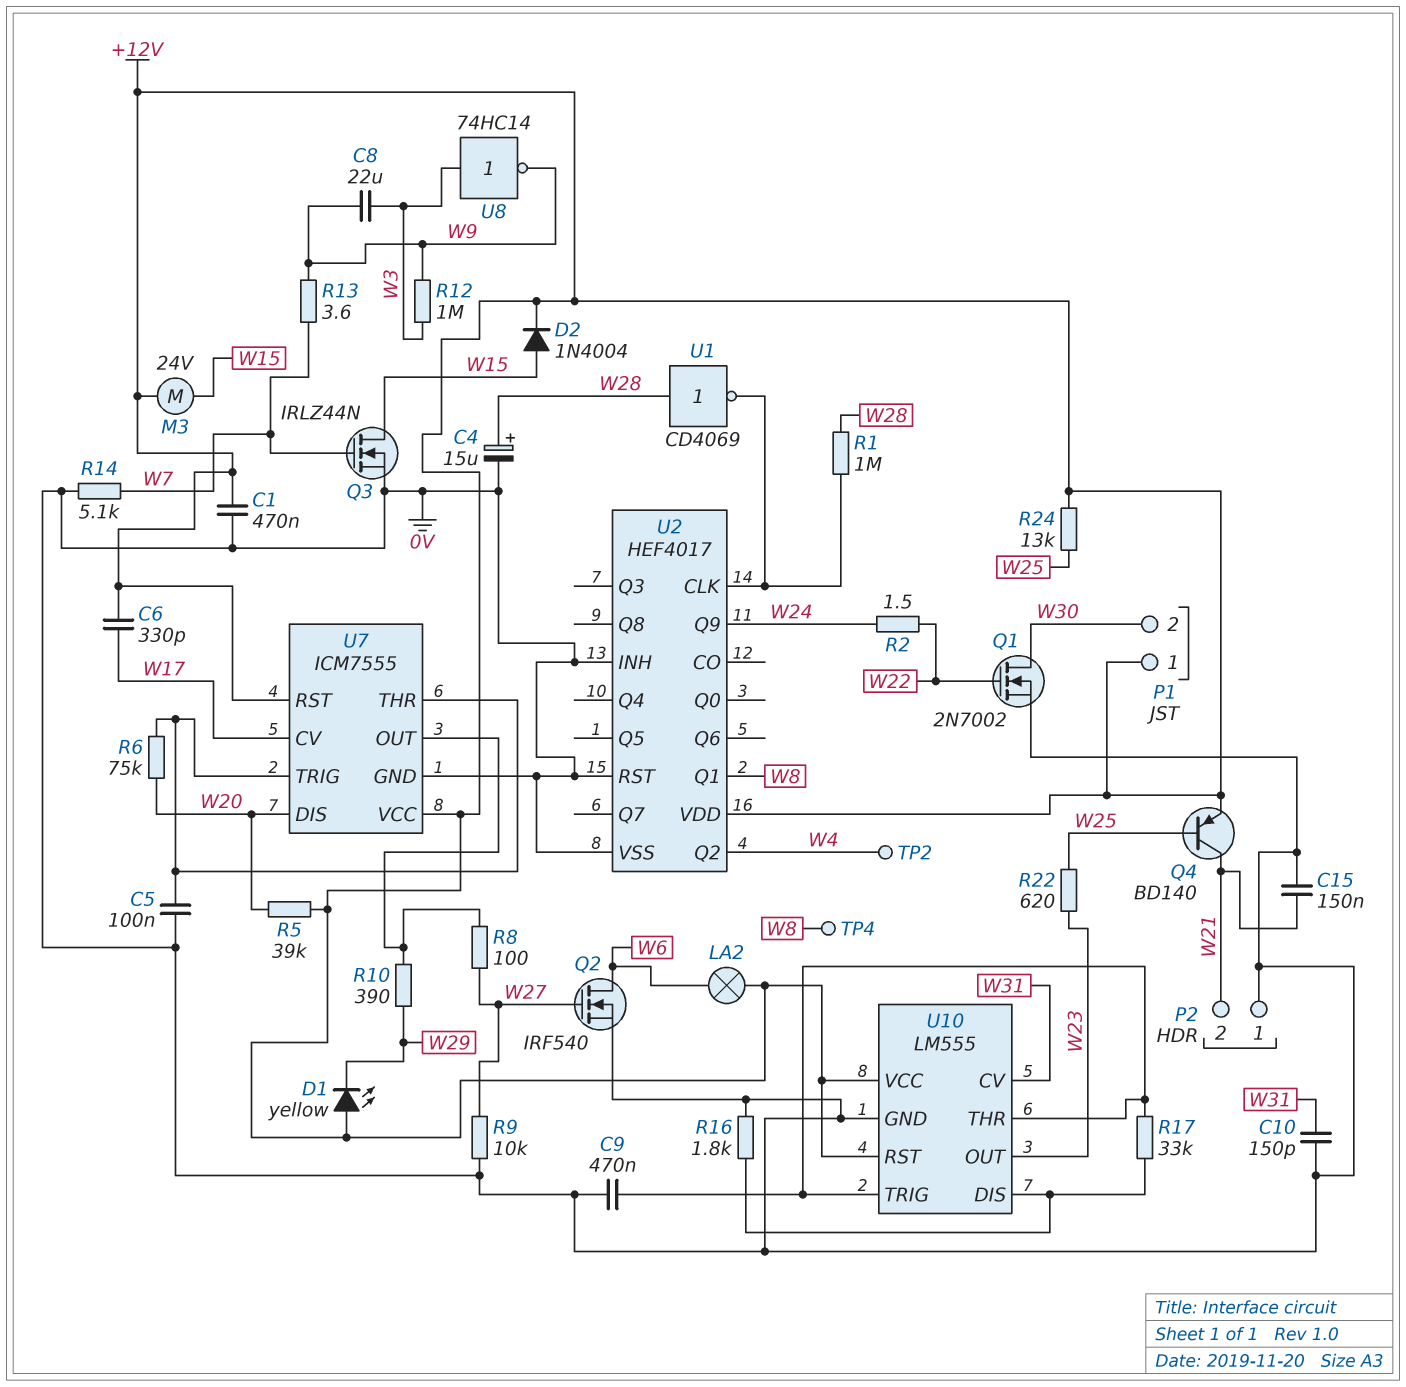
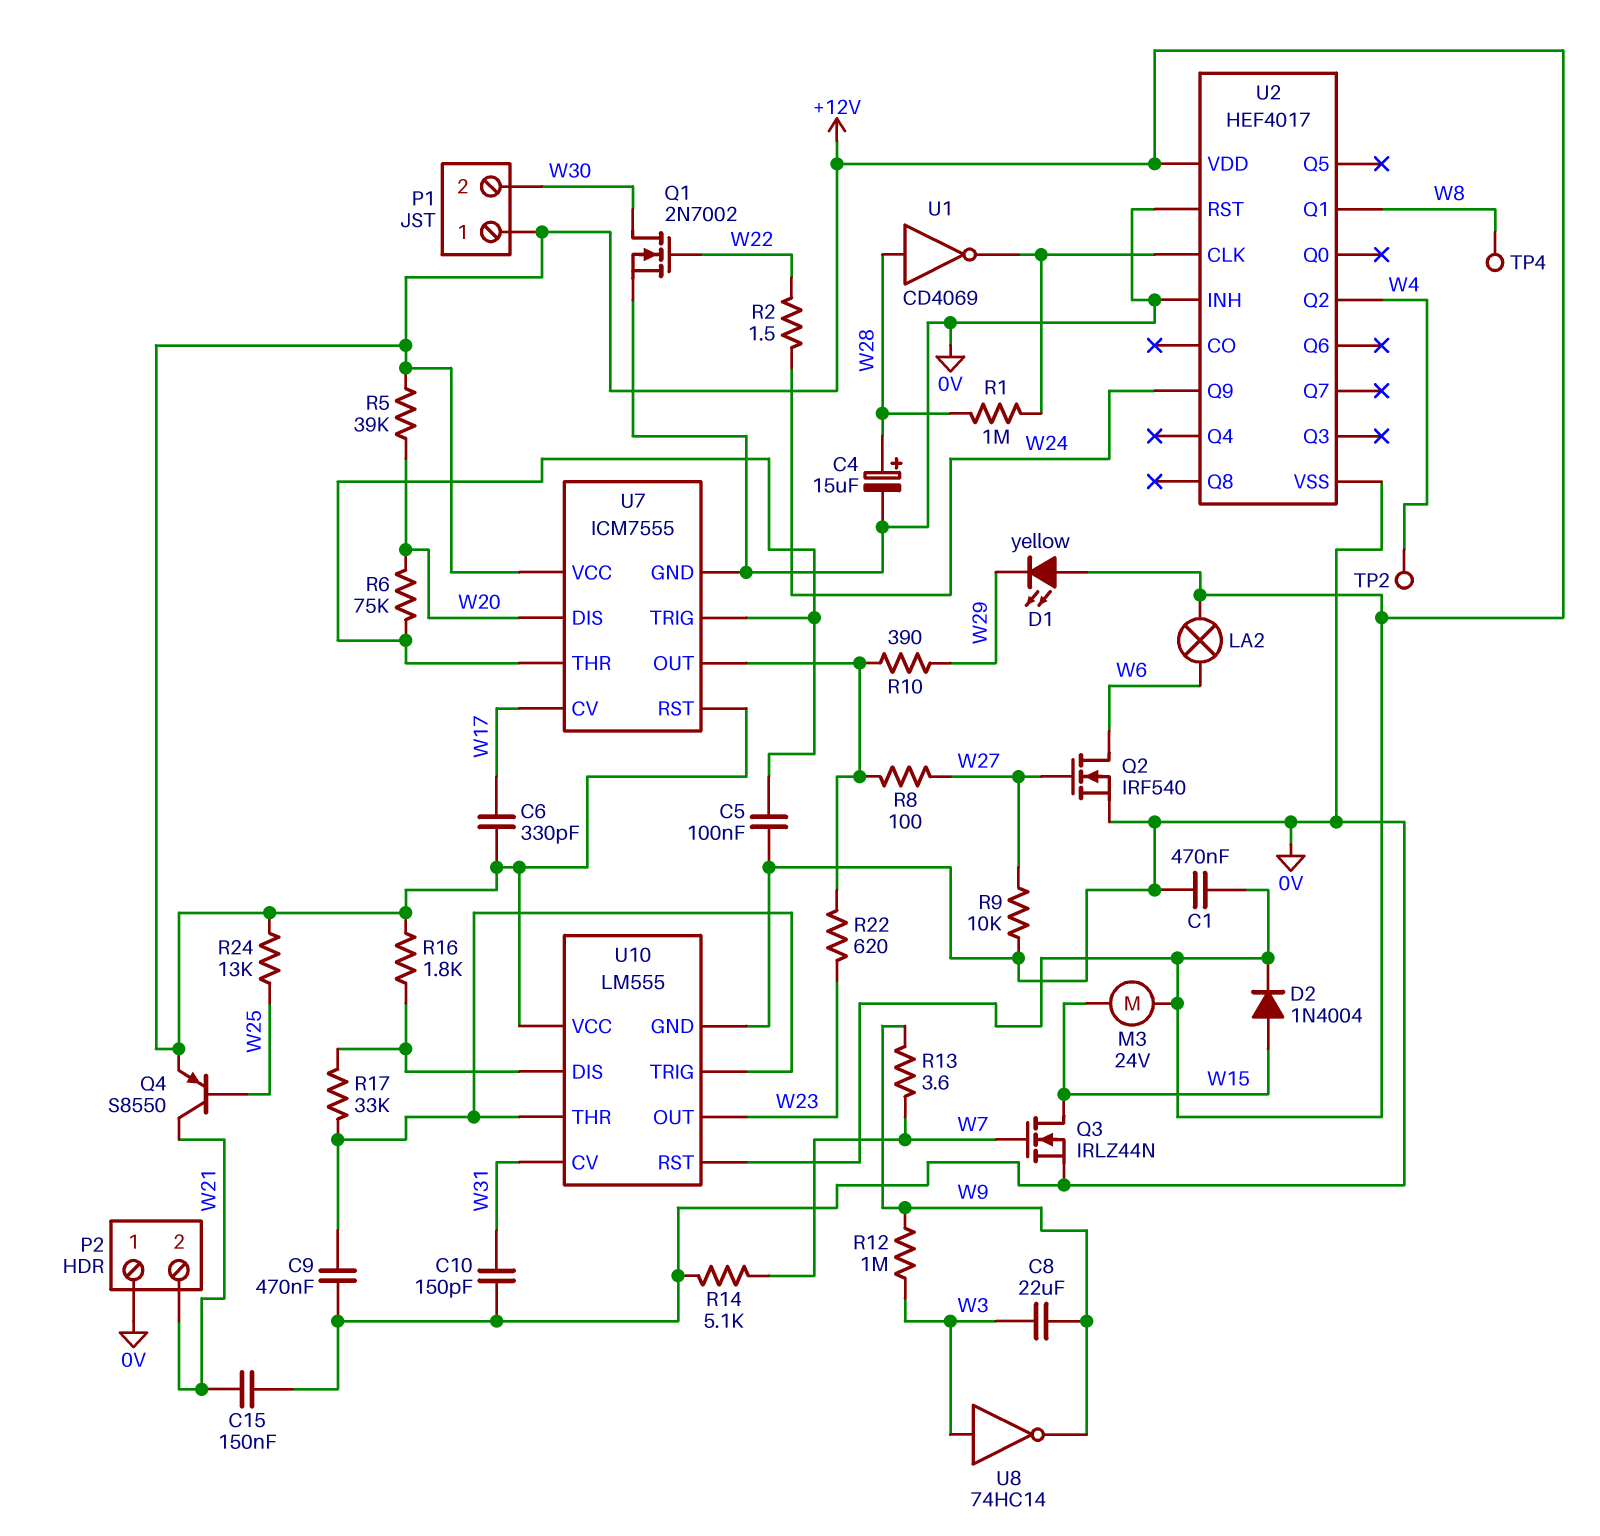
Q4: PNP BD140 (B W25, C W21, E +12V) -> PNP S8550 (B W25, C W21, E +12V)
R16: 1.8k (0V, U10/DIS) -> 1.8k (+12V, U10/DIS)
R22: 620 (W23, W25) -> 620 (U7/OUT, W23)

